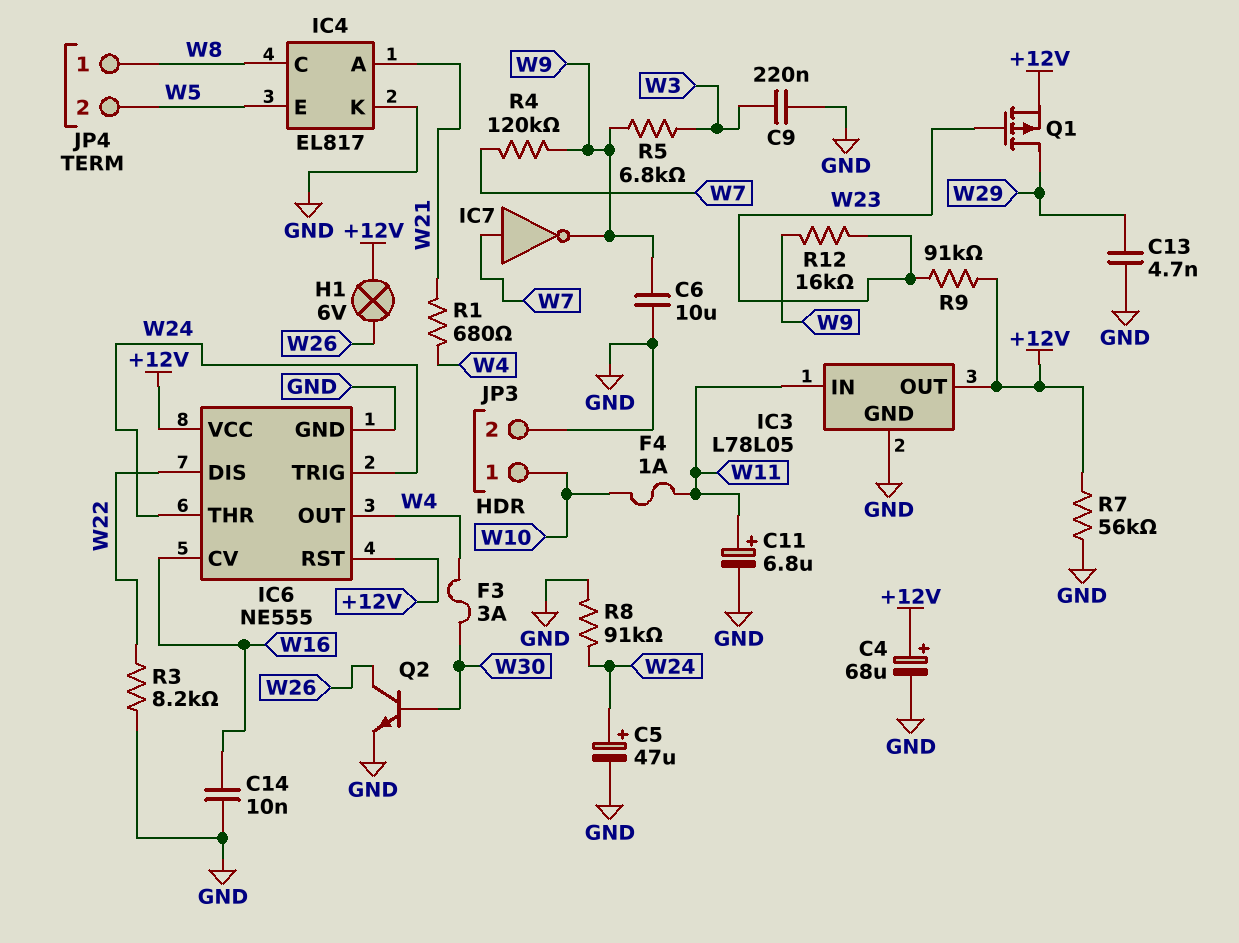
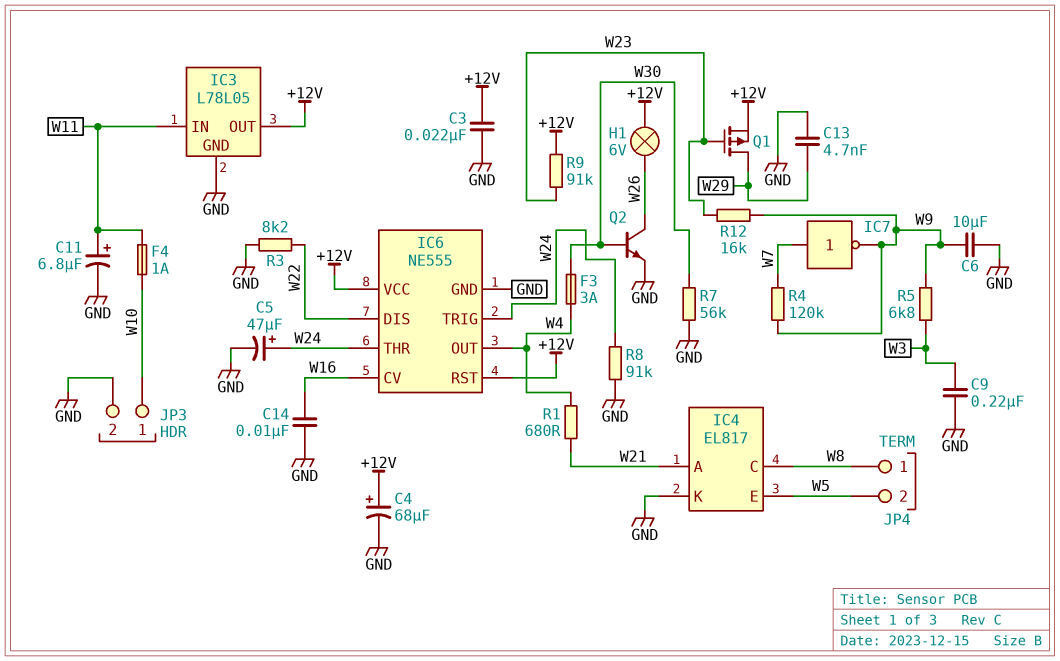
C3: none -> 22nF (+12V, GND)
R7: 56k (+12V, GND) -> 56k (GND, W30)

